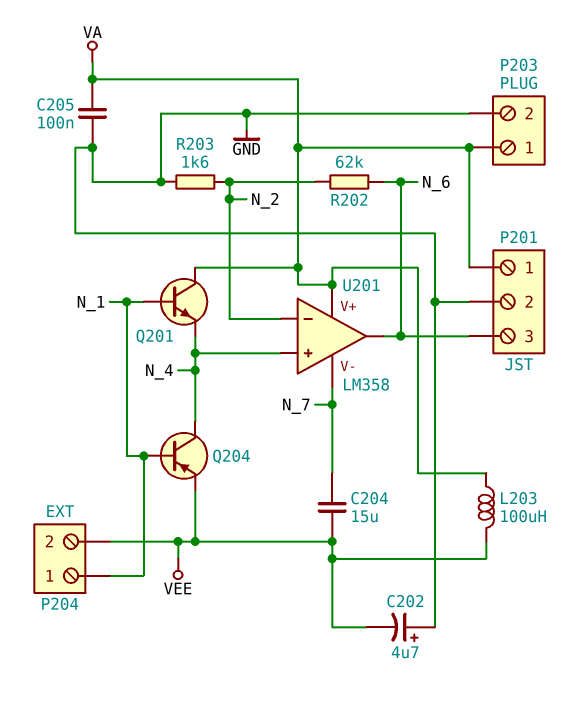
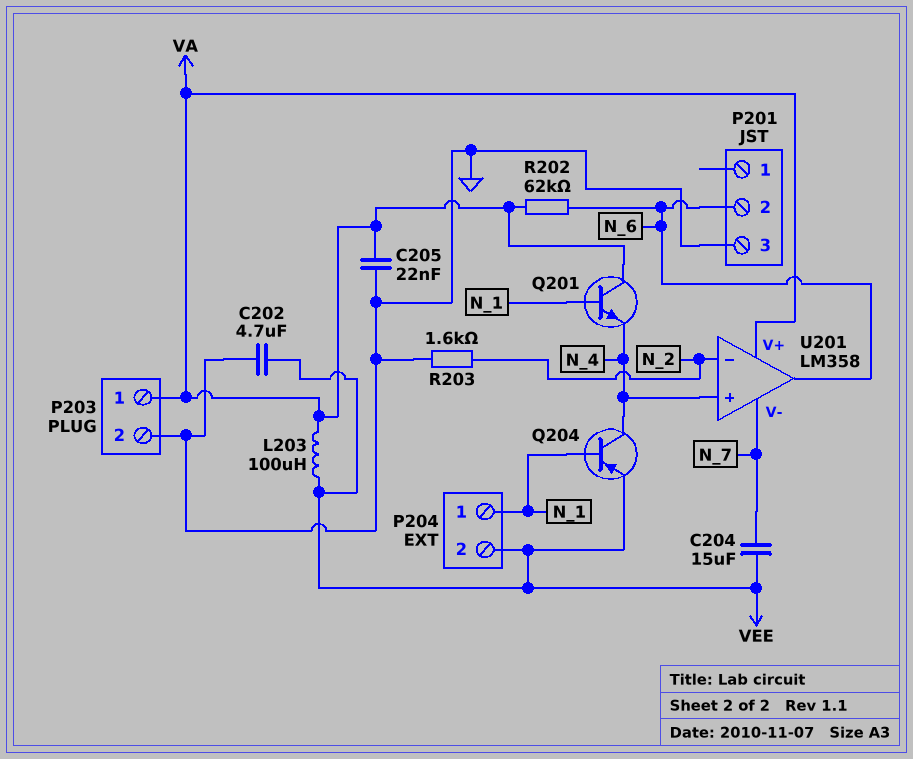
C202: 4.7uF (plus GND, minus VEE) -> 4.7uF (GND, VEE)
C205: 100nF (GND, VA) -> 22nF (GND, VA)
P201 pin 1: VA -> none
P201 pin 2: GND -> N_6
P201 pin 3: N_6 -> GND
R202: 62k (N_2, N_6) -> 62k (N_6, VA)

